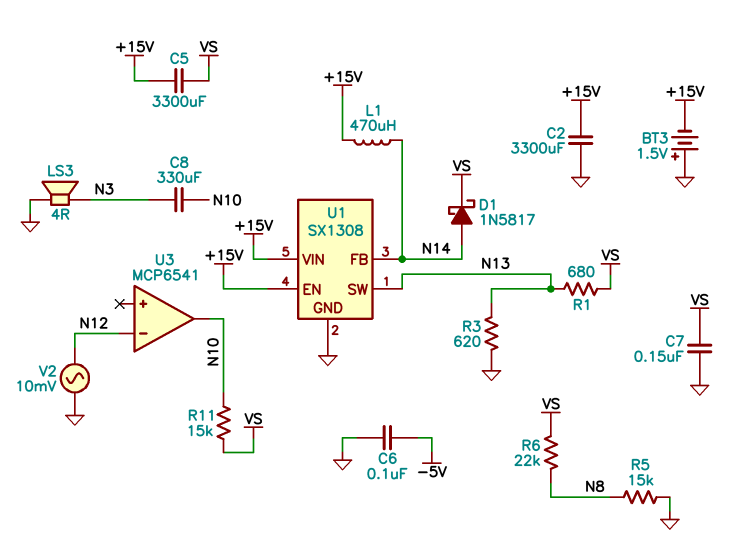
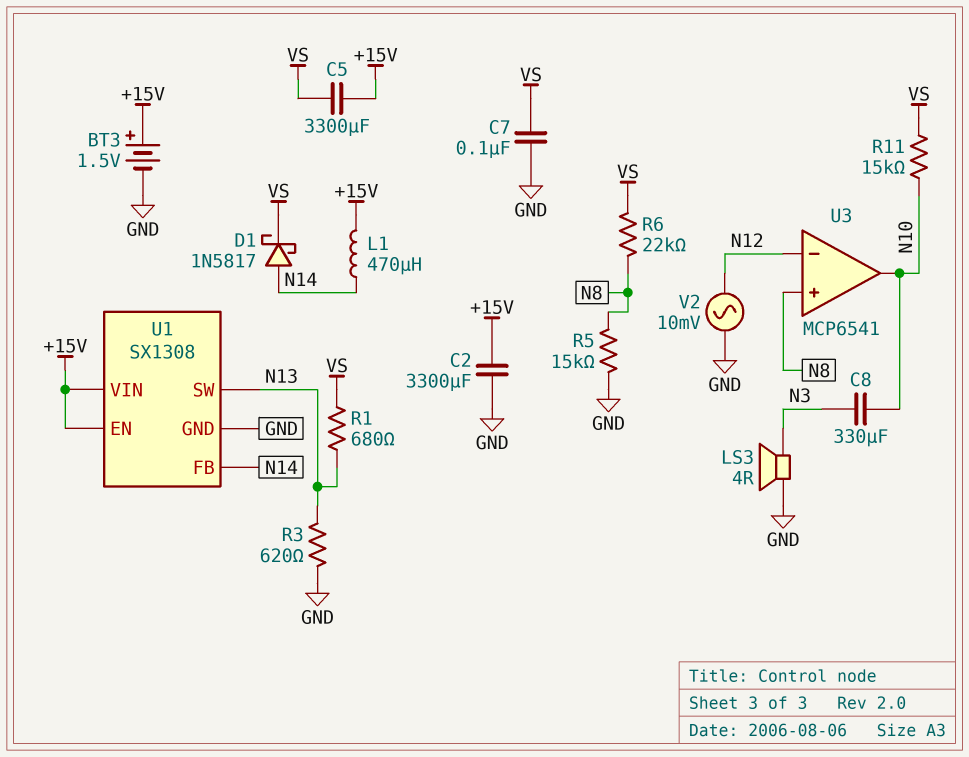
BT3: 1.5V (plus GND, minus +15V) -> 1.5V (plus +15V, minus GND)
C6: 100nF (-5V, GND) -> none
C7: 150nF (GND, VS) -> 100nF (GND, VS)
U3 pin in+: none -> N8

